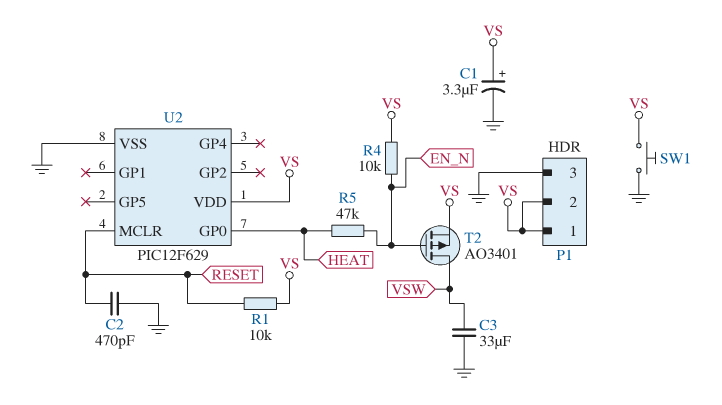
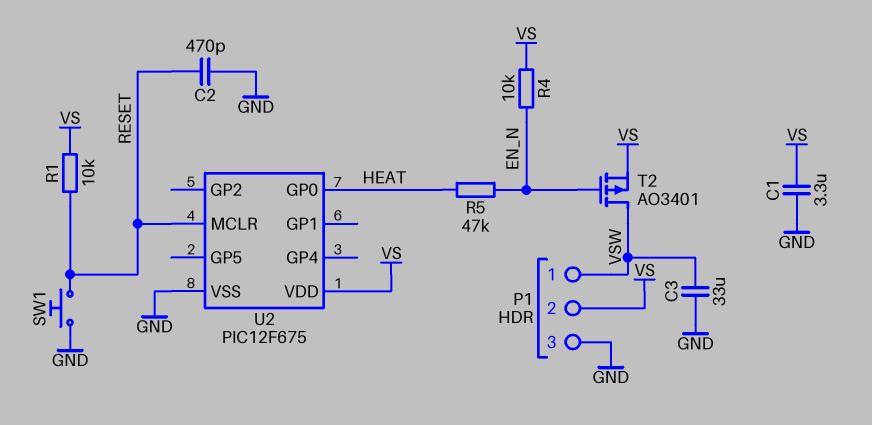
C1: 3.3uF (plus VS, minus GND) -> 3.3uF (GND, VS)
P1 pin 1: VS -> VSW
SW1: button (GND, VS) -> button (GND, RESET)
U2: PIC12F629 -> PIC12F675

